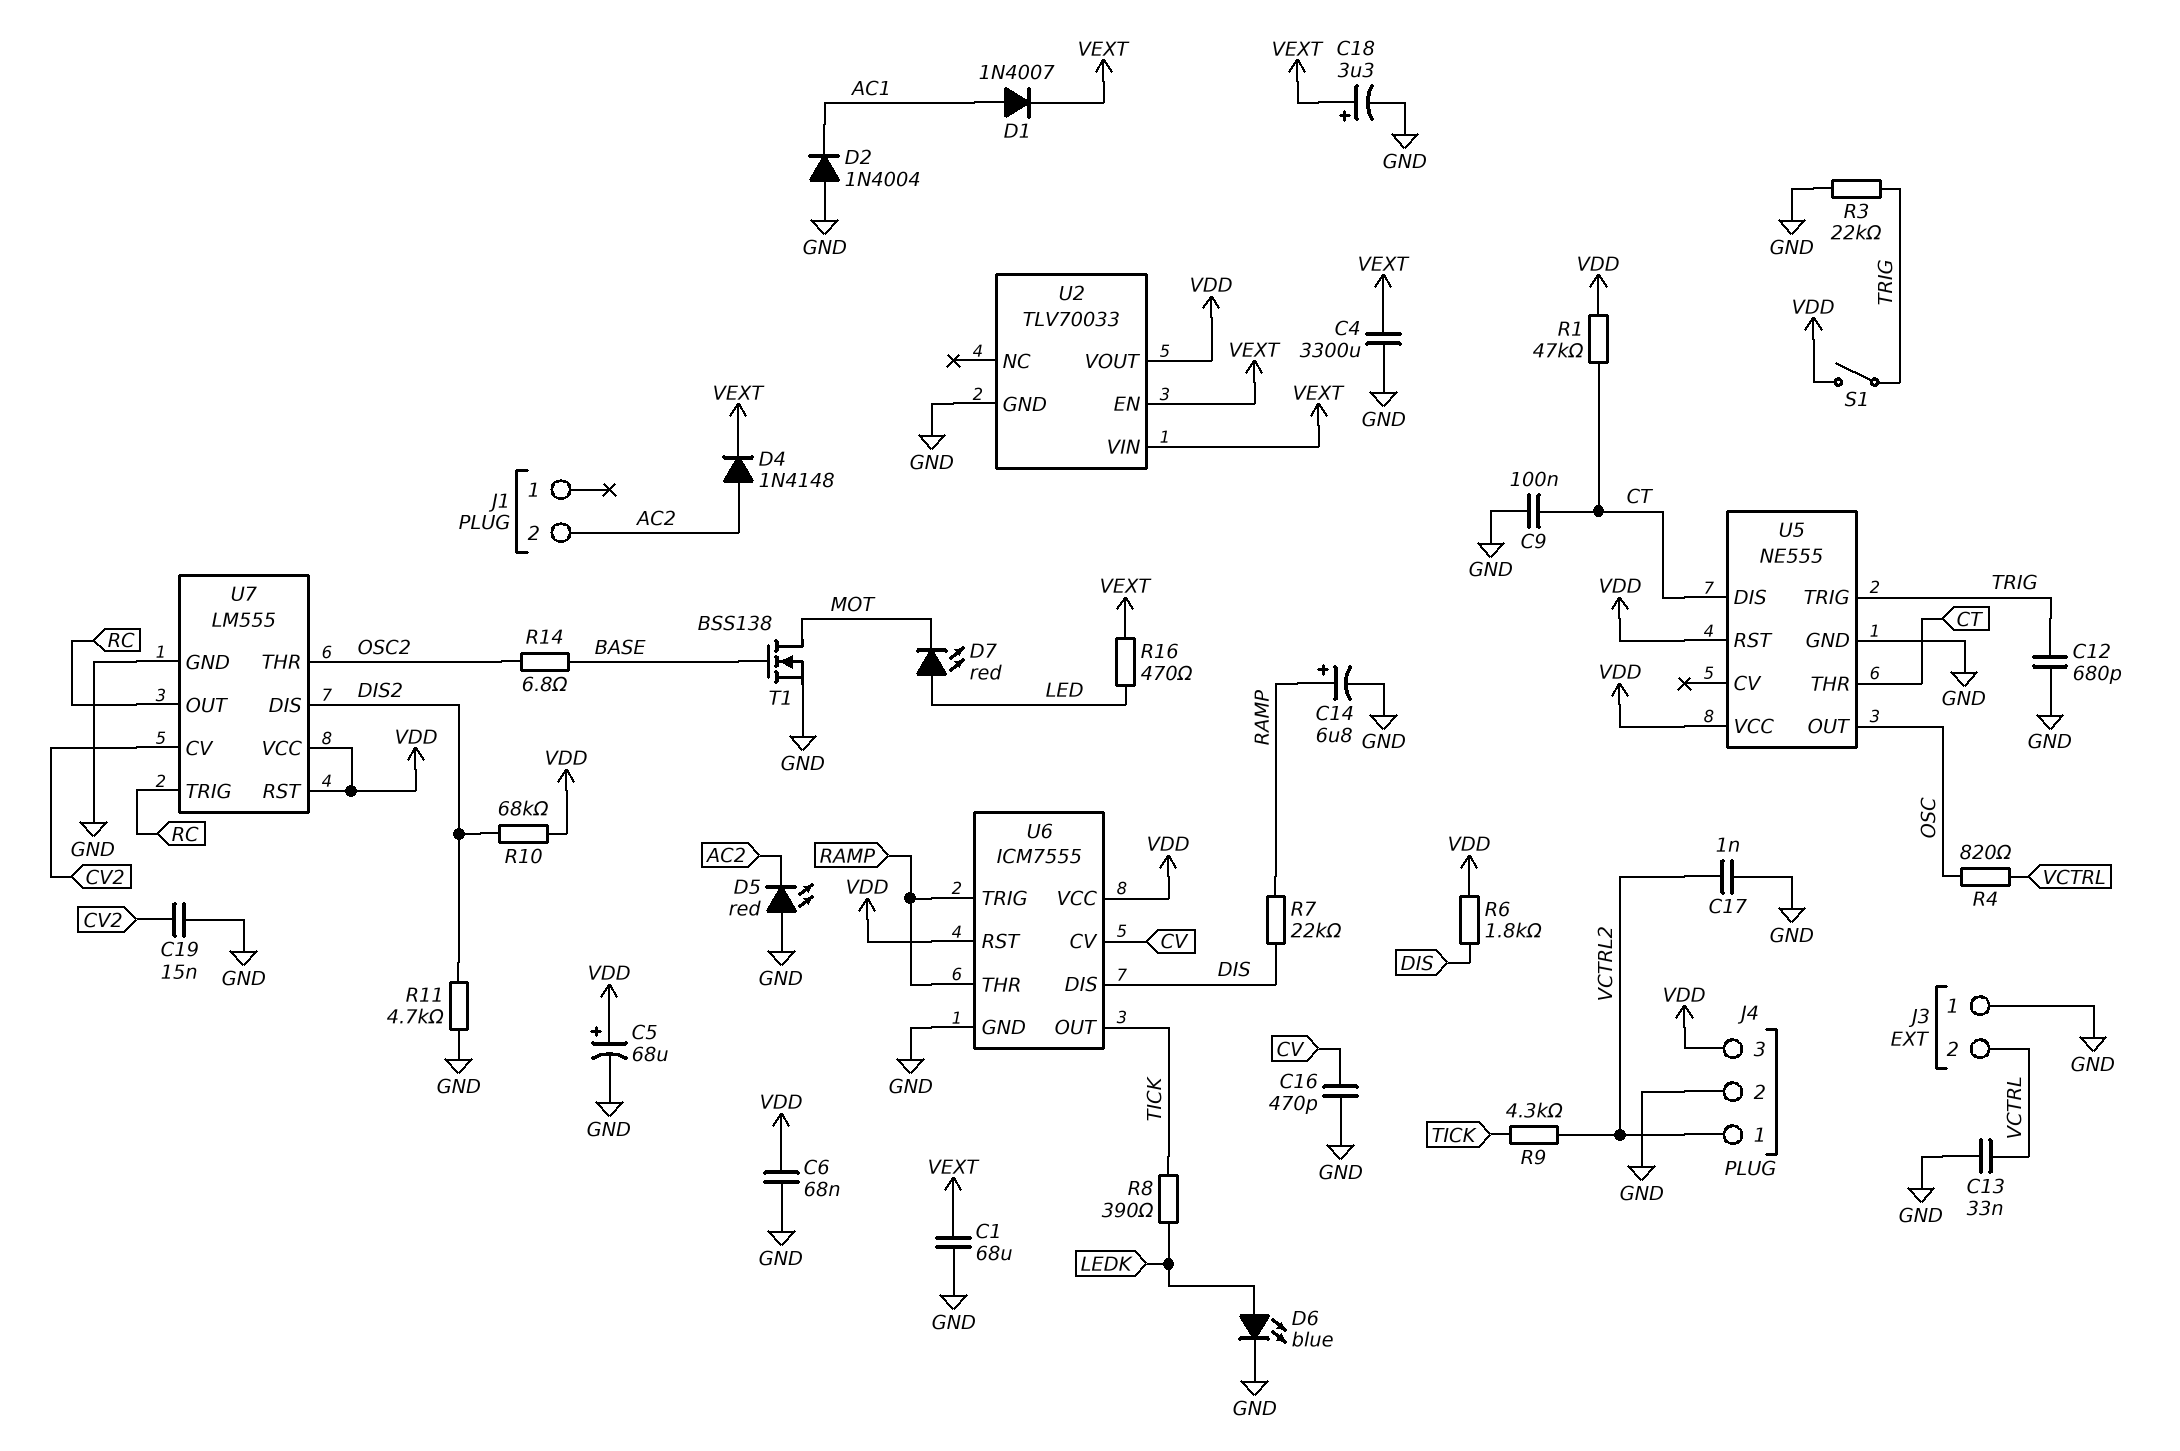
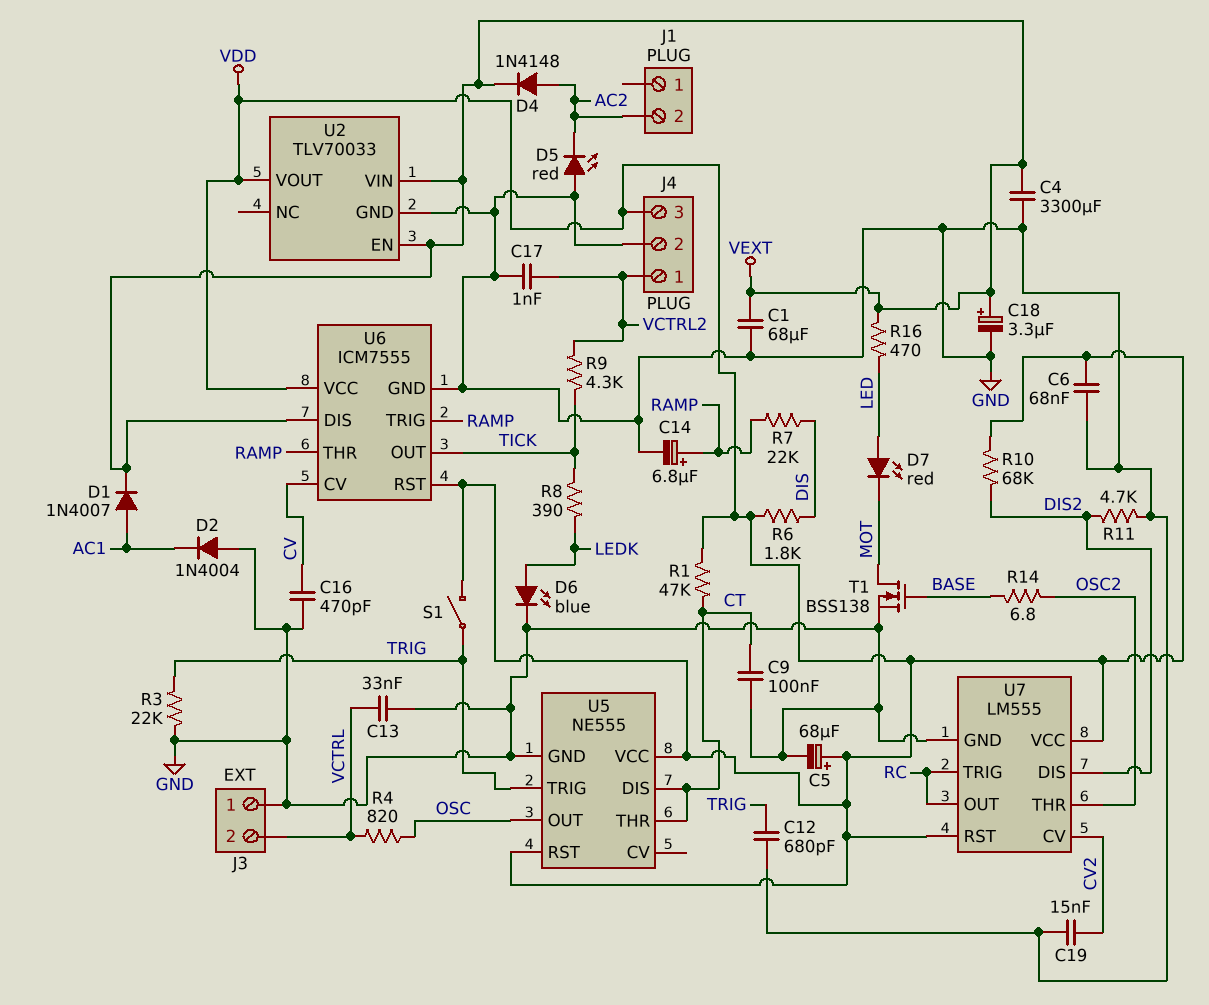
U6 pin DIS: DIS -> VEXT

